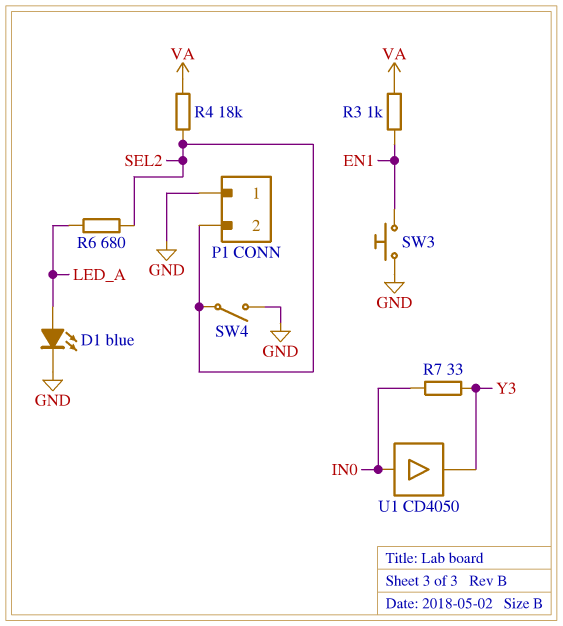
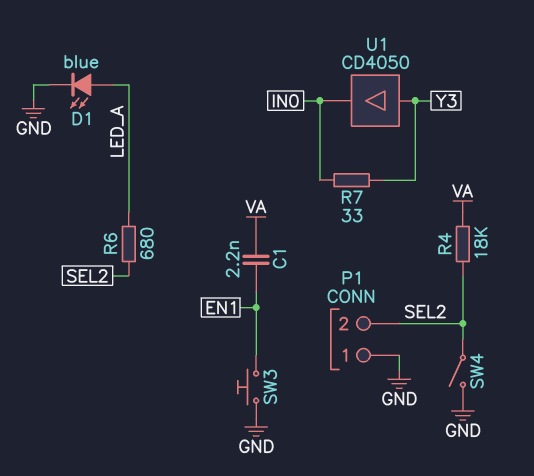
C1: none -> 2.2nF (EN1, VA)
R3: 1k (EN1, VA) -> none
U1: buffer CD4050 (in IN0, out Y3) -> buffer CD4050 (in Y3, out IN0)

